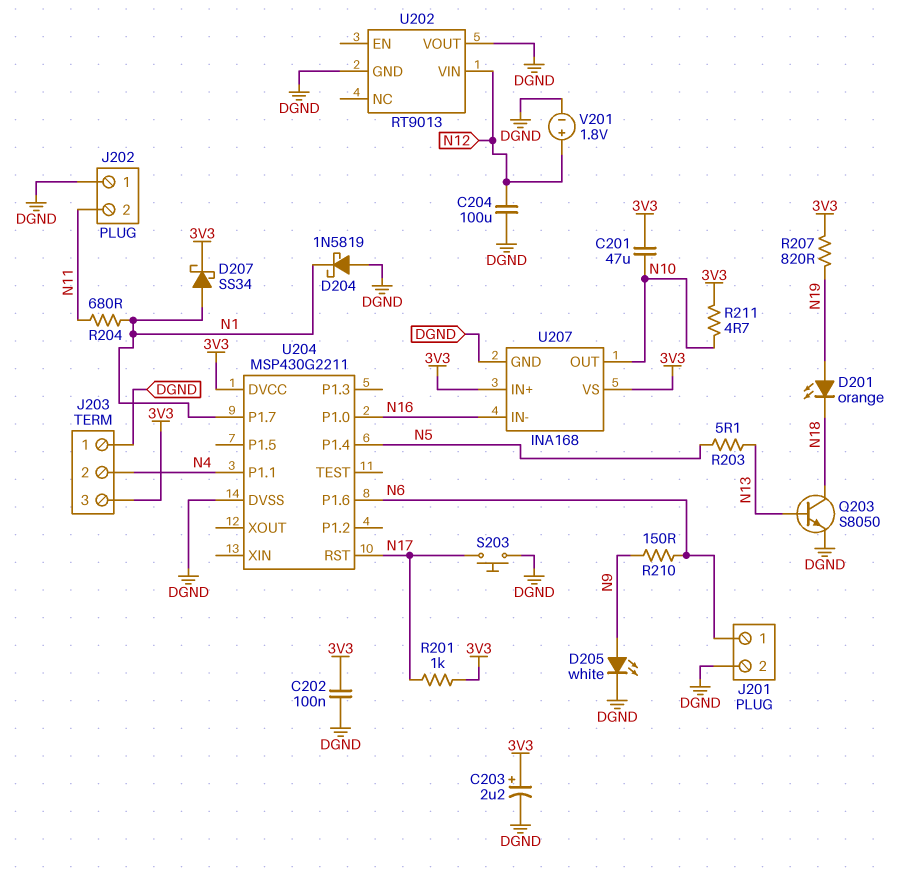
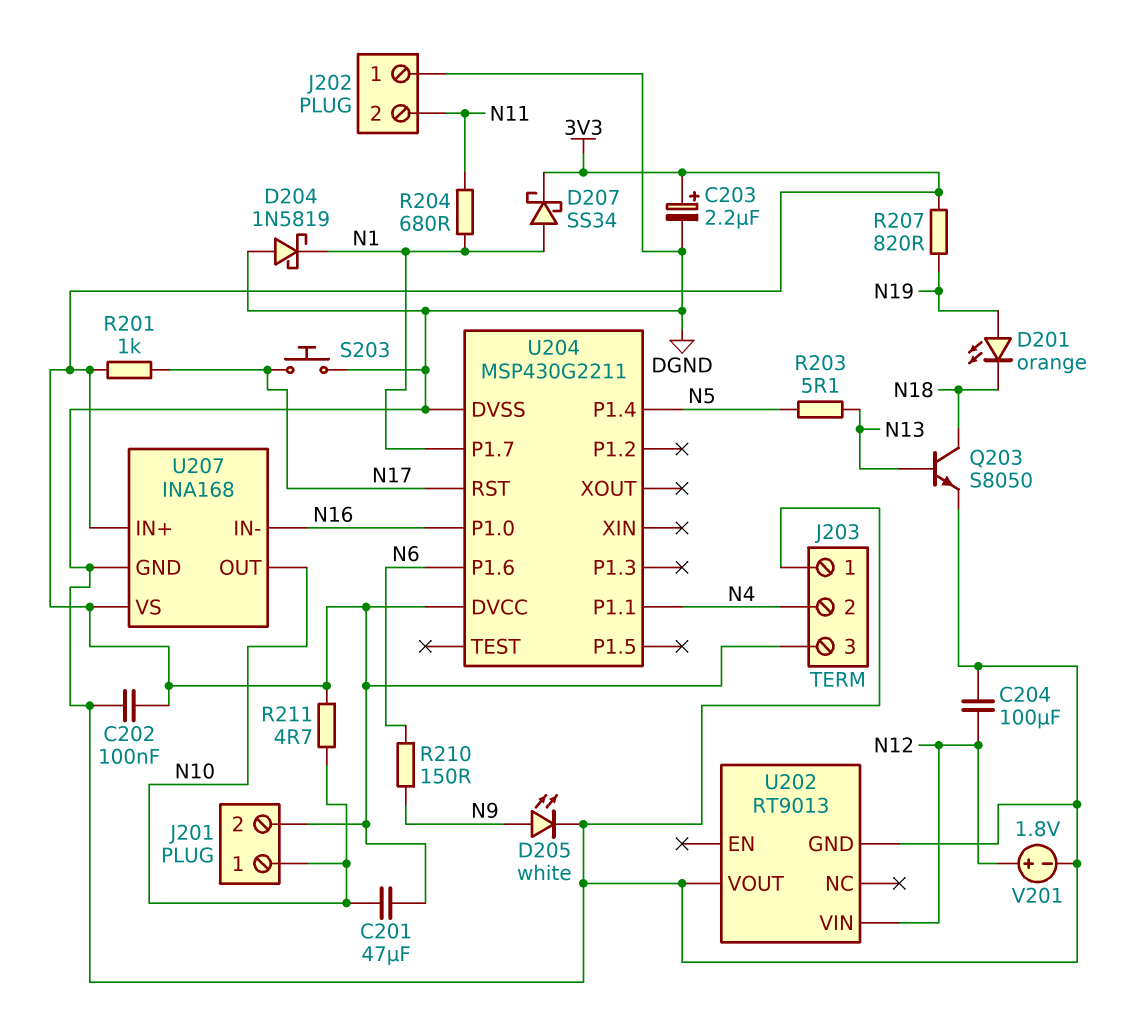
J201 pin 1: N6 -> N10
J201 pin 2: DGND -> 3V3

